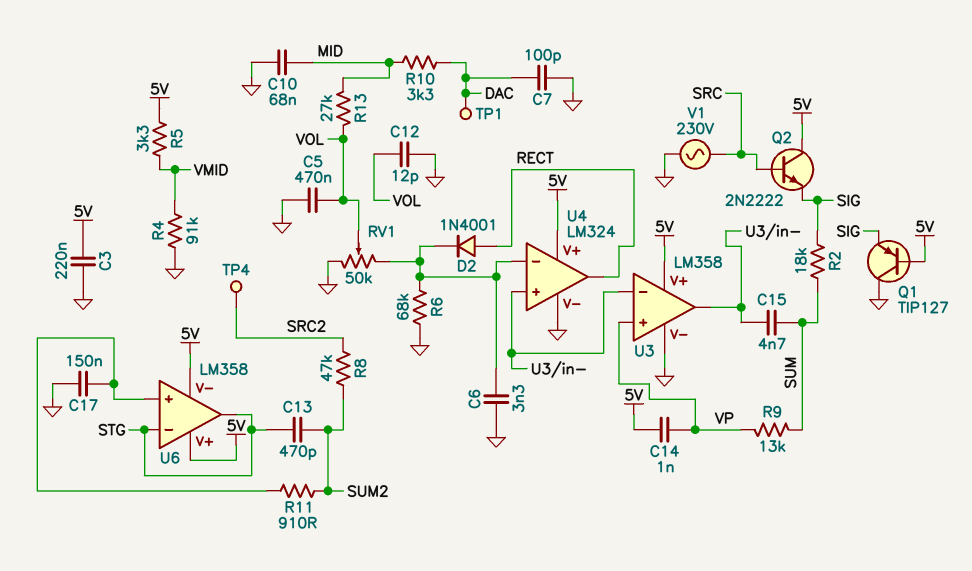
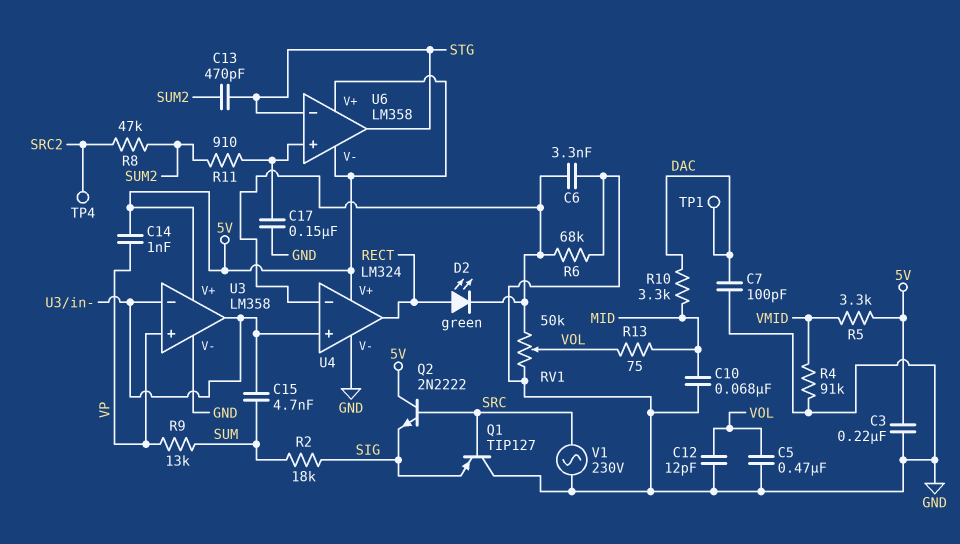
D2: diode 1N4001 (A RECT, K U4/in-) -> LED green (A RECT, K U4/in-)
Q1: PNP TIP127 (B 5V, C GND, E SIG) -> PNP TIP127 (B SRC, C GND, E SIG)
R13: 27k (MID, VOL) -> 75 (MID, VOL)

